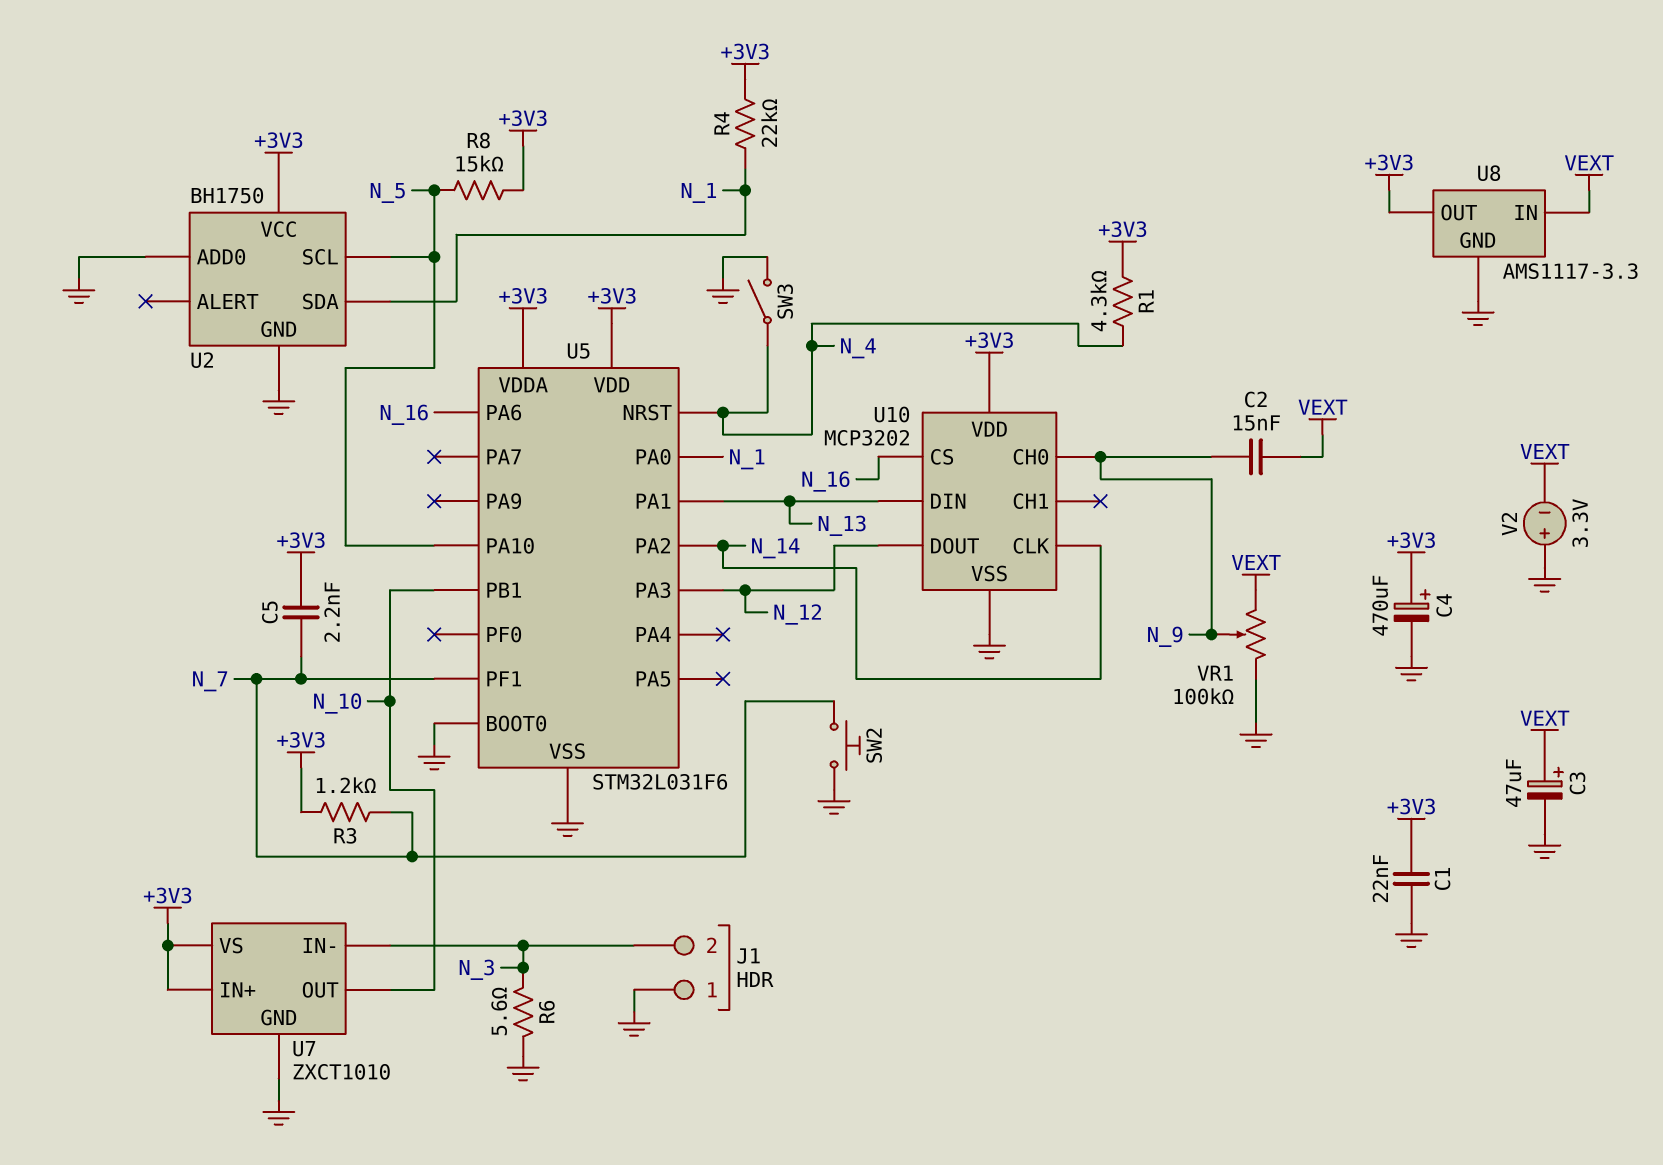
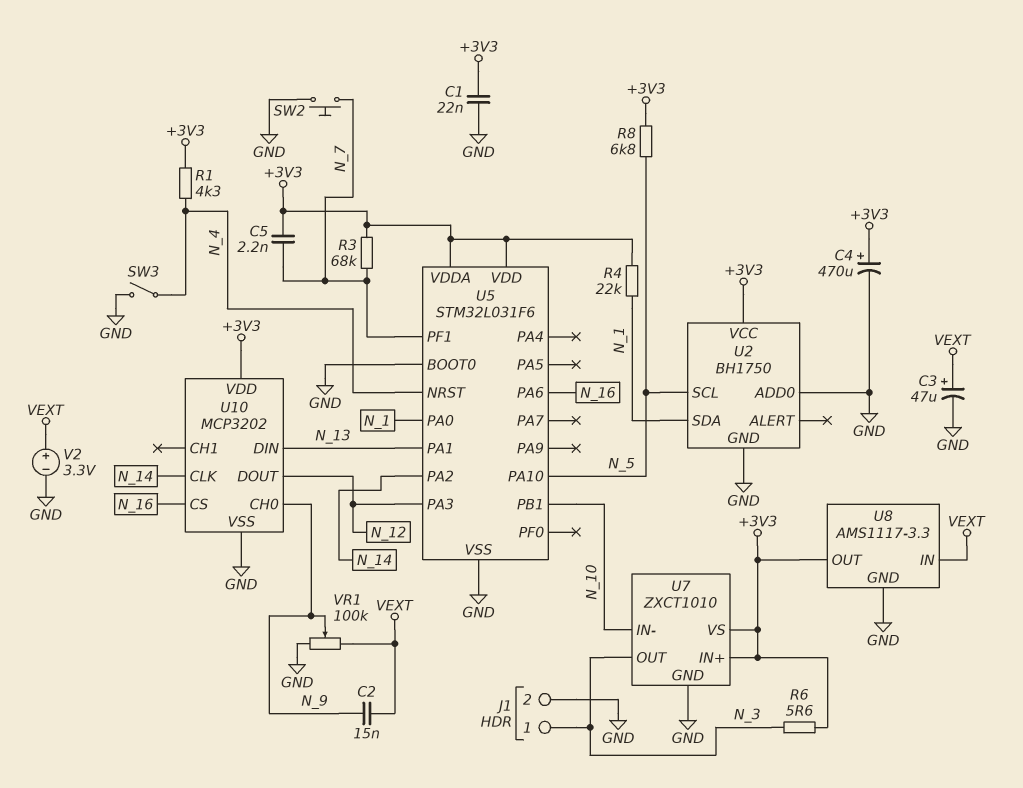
J1 pin 1: GND -> N_3
J1 pin 2: N_3 -> GND
R3: 1.2k (+3V3, N_7) -> 68k (+3V3, N_7)
R6: 5.6 (GND, N_3) -> 5.6 (+3V3, N_3)
R8: 15k (+3V3, N_5) -> 6.8k (+3V3, N_5)
U7 pin IN-: N_3 -> N_10
U7 pin OUT: N_10 -> N_3
V2: 3.3V (plus GND, minus VEXT) -> 3.3V (plus VEXT, minus GND)

